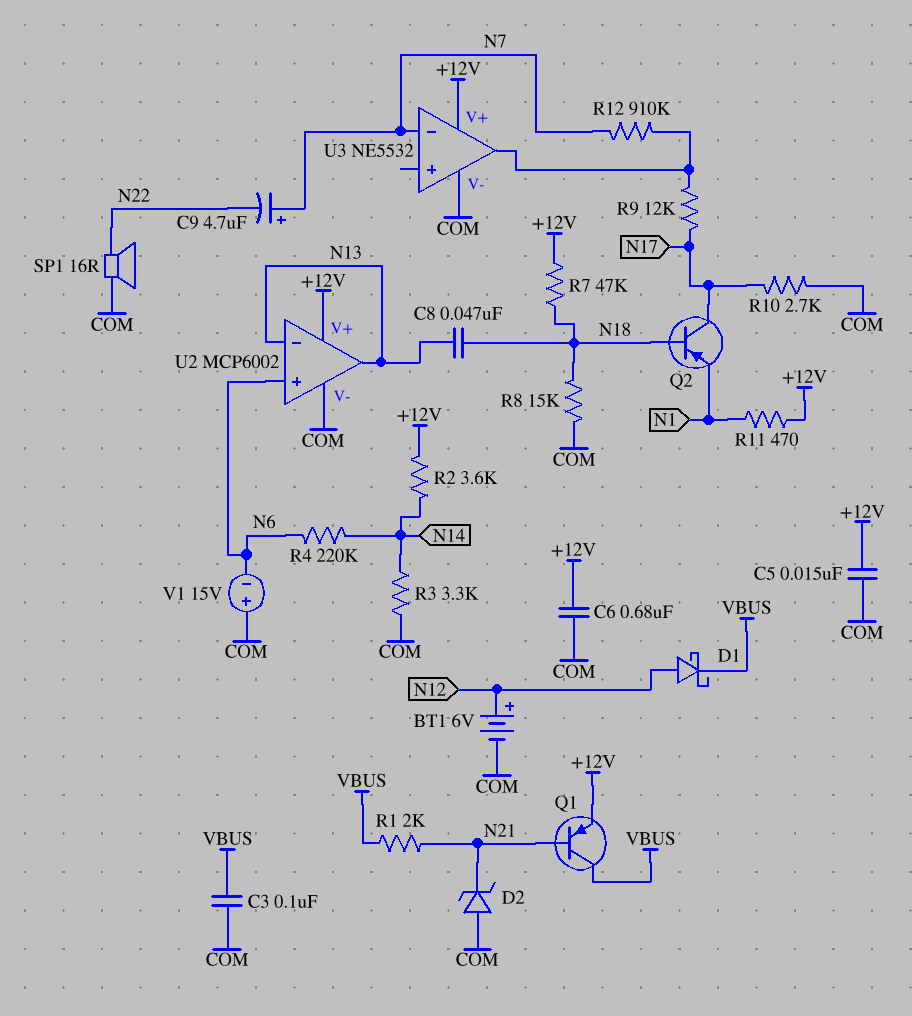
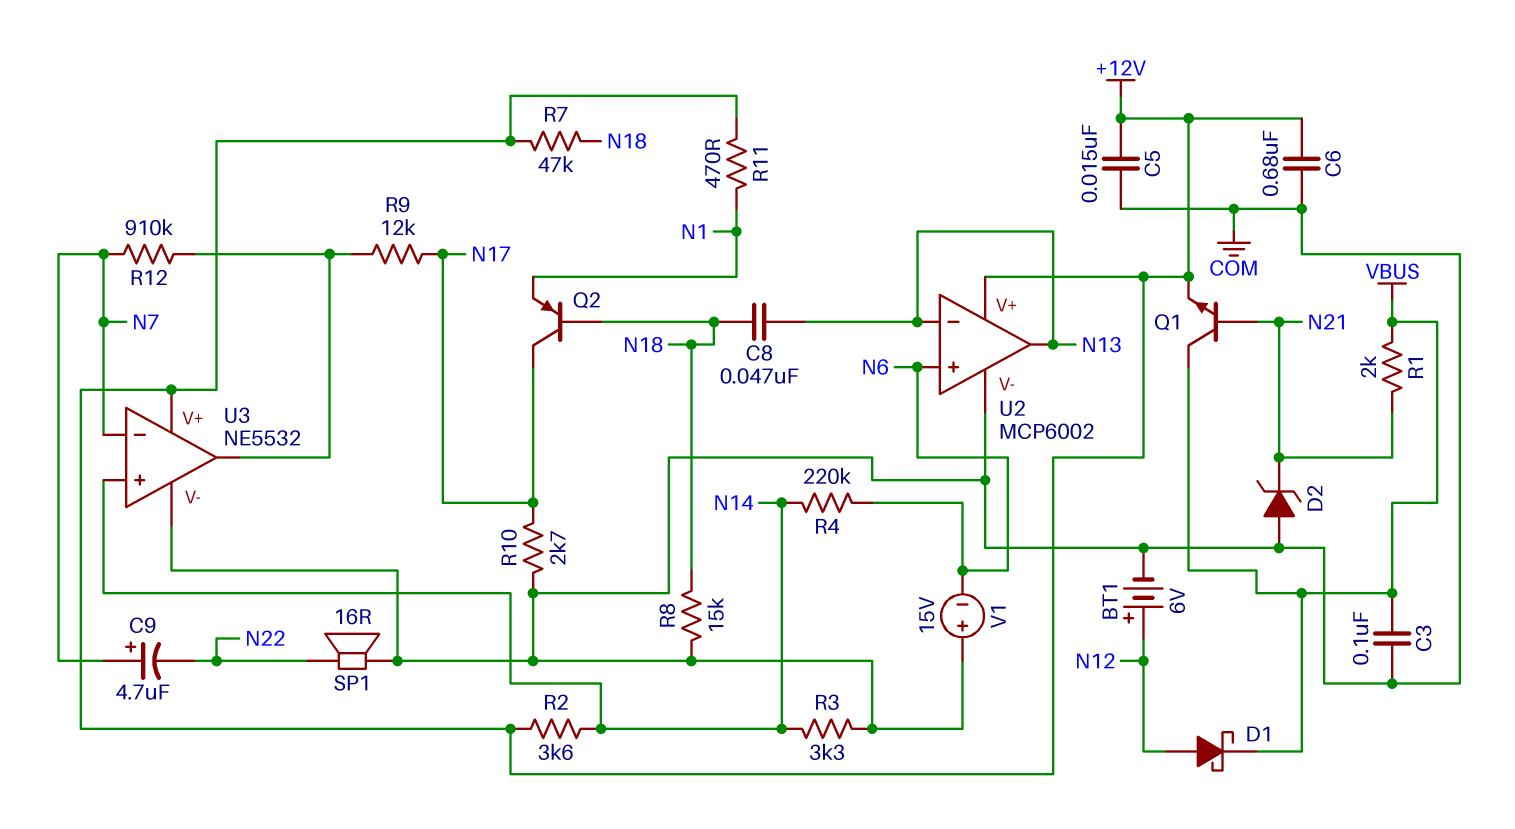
Q1: PNP (B N21, C VBUS, E +12V) -> NPN (B N21, C VBUS, E +12V)
U3 pin in+: none -> N14

